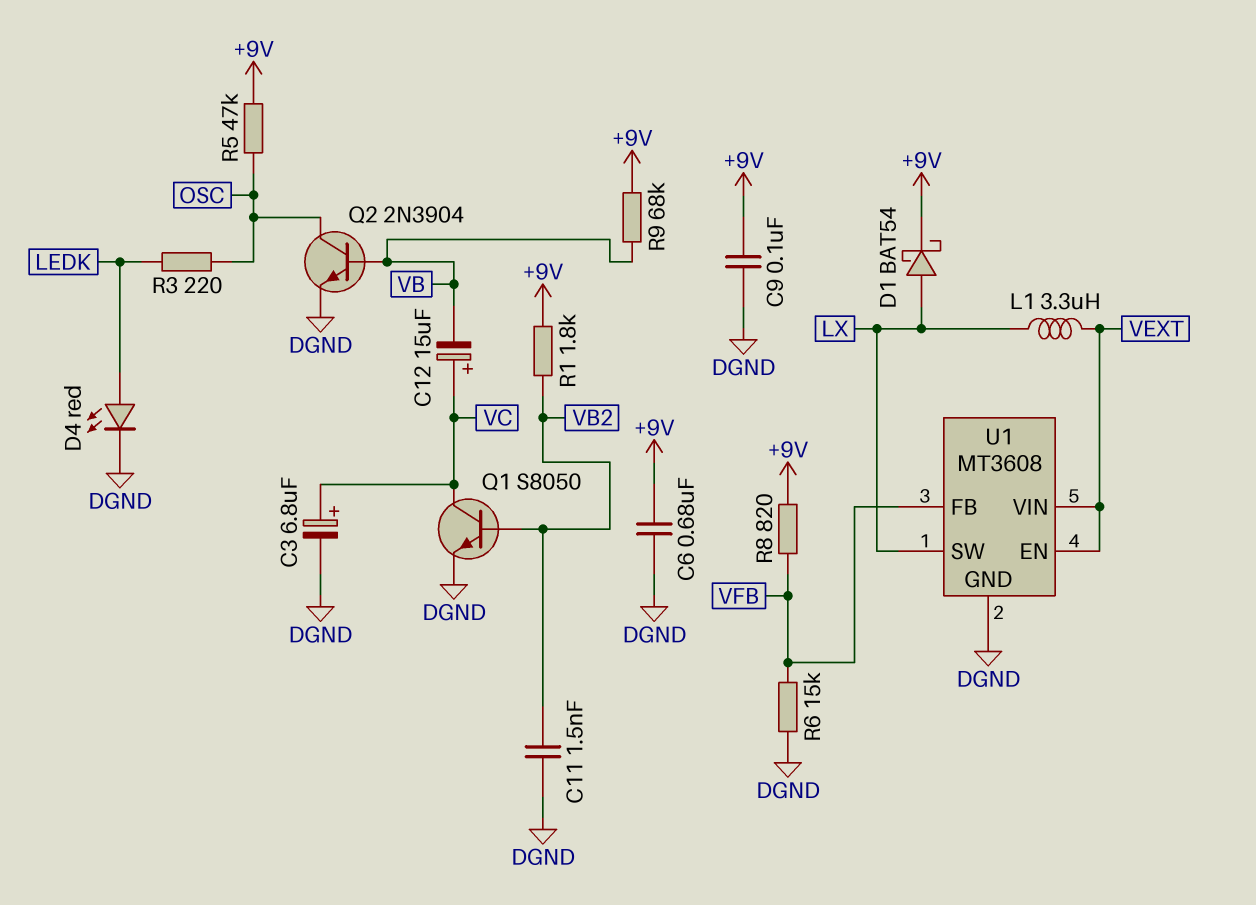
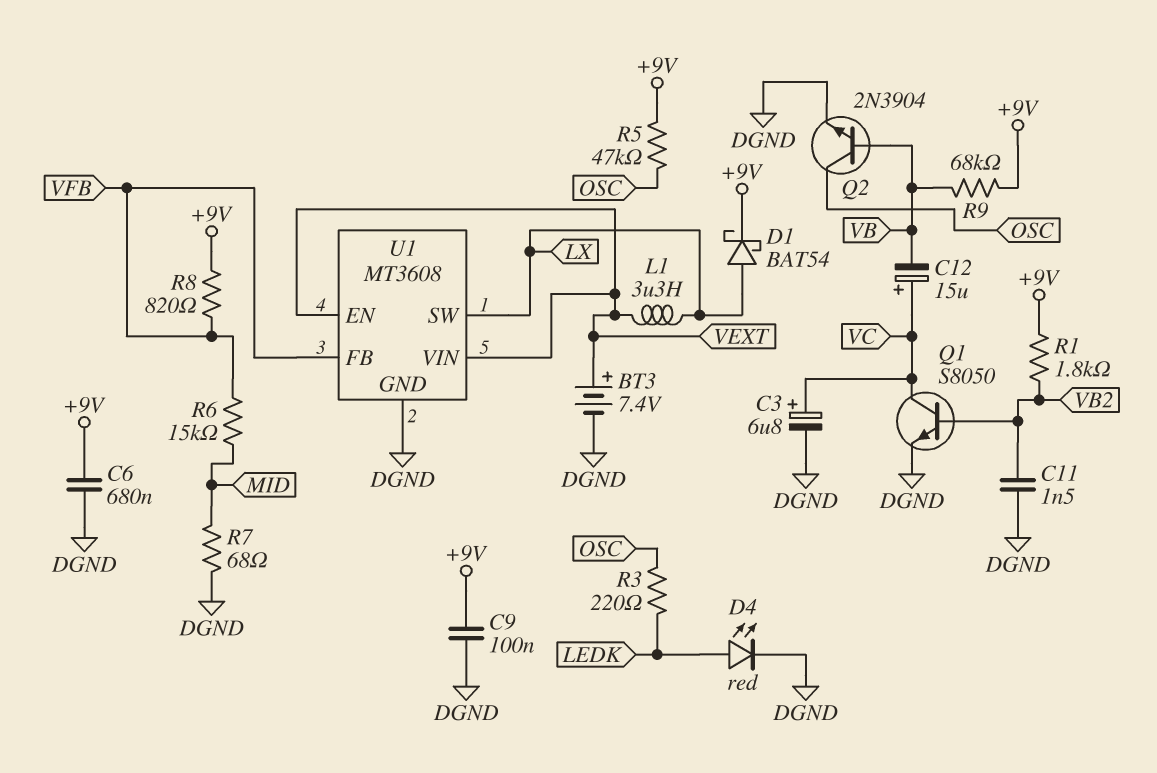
BT3: none -> 7.4V (plus VEXT, minus DGND)
R6: 15k (DGND, VFB) -> 15k (MID, VFB)
R7: none -> 68 (DGND, MID)

